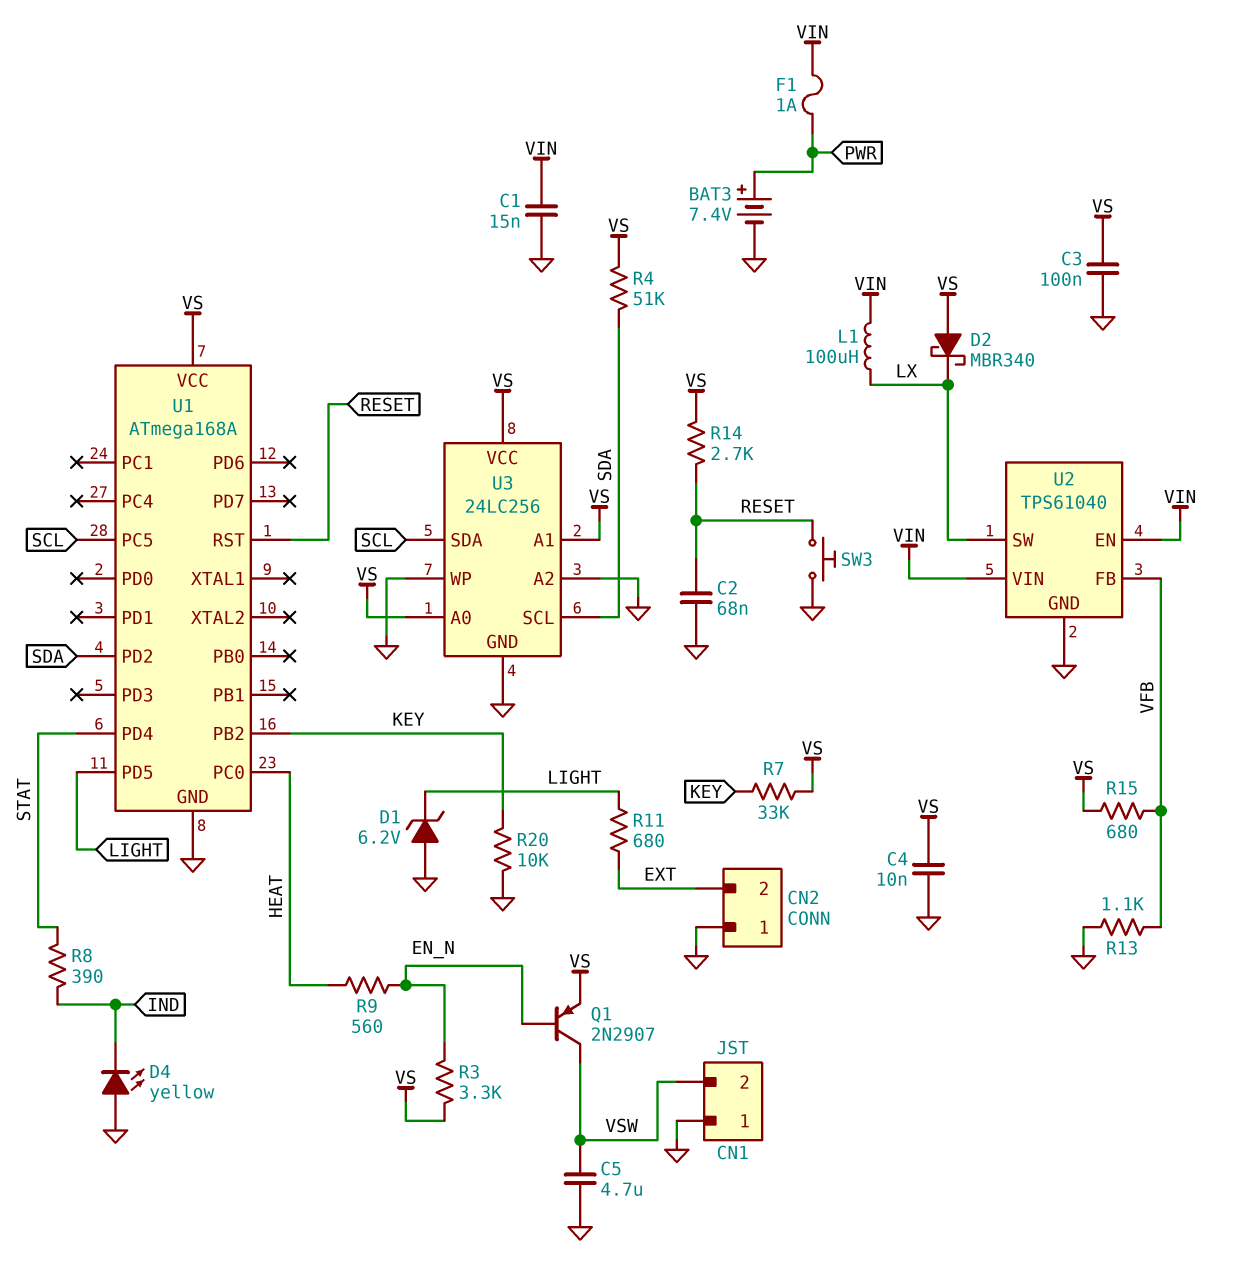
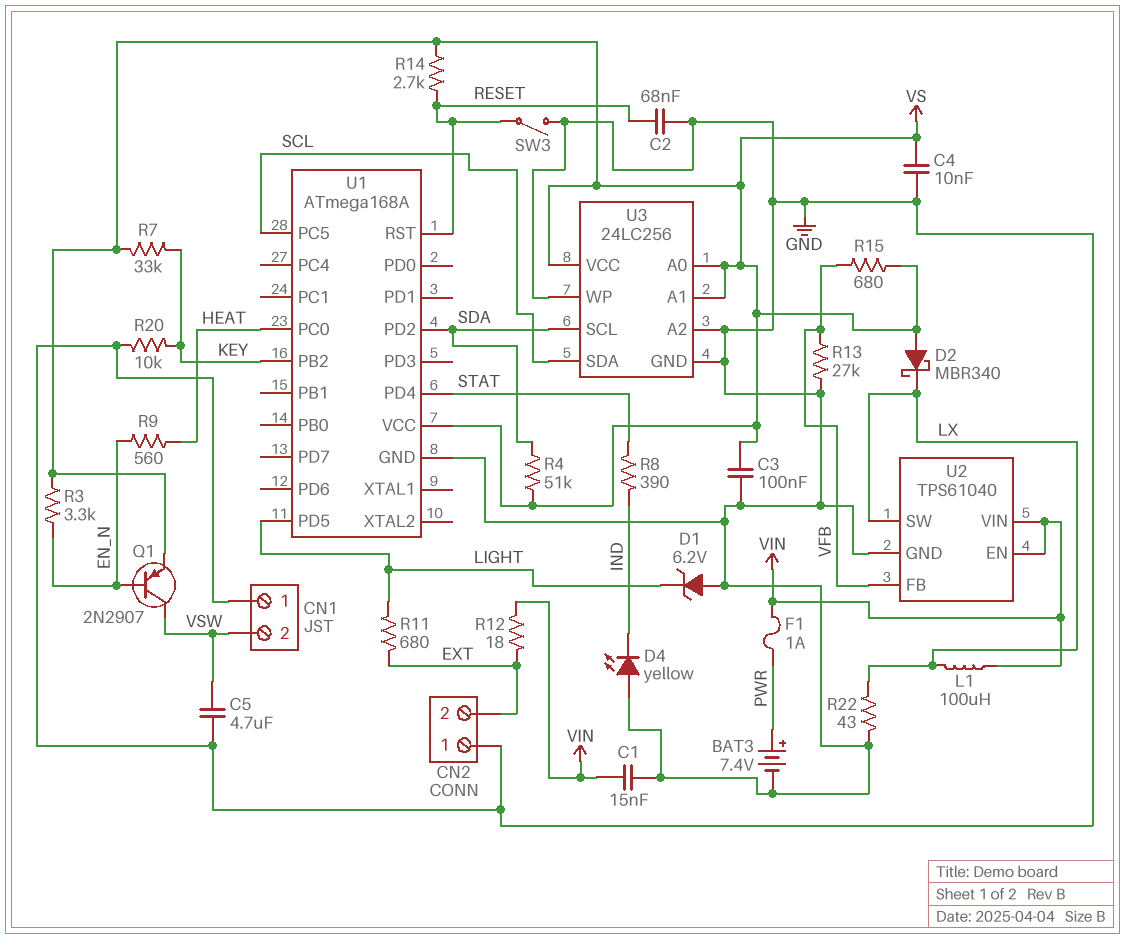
R12: none -> 18 (EXT, VIN)
R13: 1.1k (GND, VFB) -> 27k (GND, VFB)
R22: none -> 43 (GND, LX)
SW3: button (GND, RESET) -> switch (GND, RESET)

